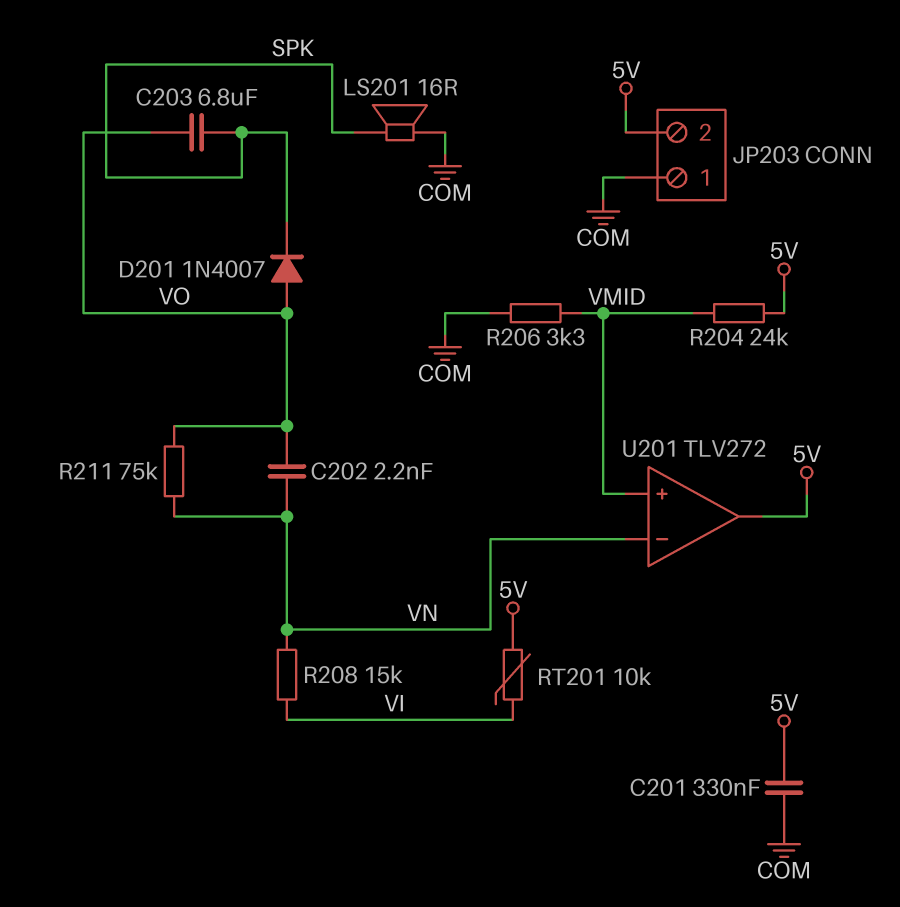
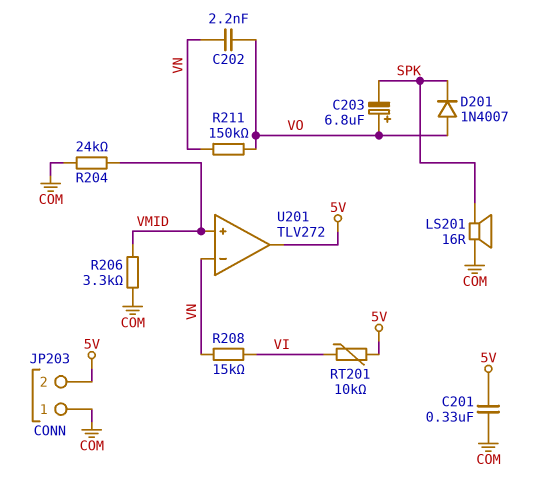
C203: 6.8uF (SPK, VO) -> 6.8uF (plus VO, minus SPK)
R204: 24k (5V, VMID) -> 24k (COM, VMID)
R211: 75k (VN, VO) -> 150k (VN, VO)

